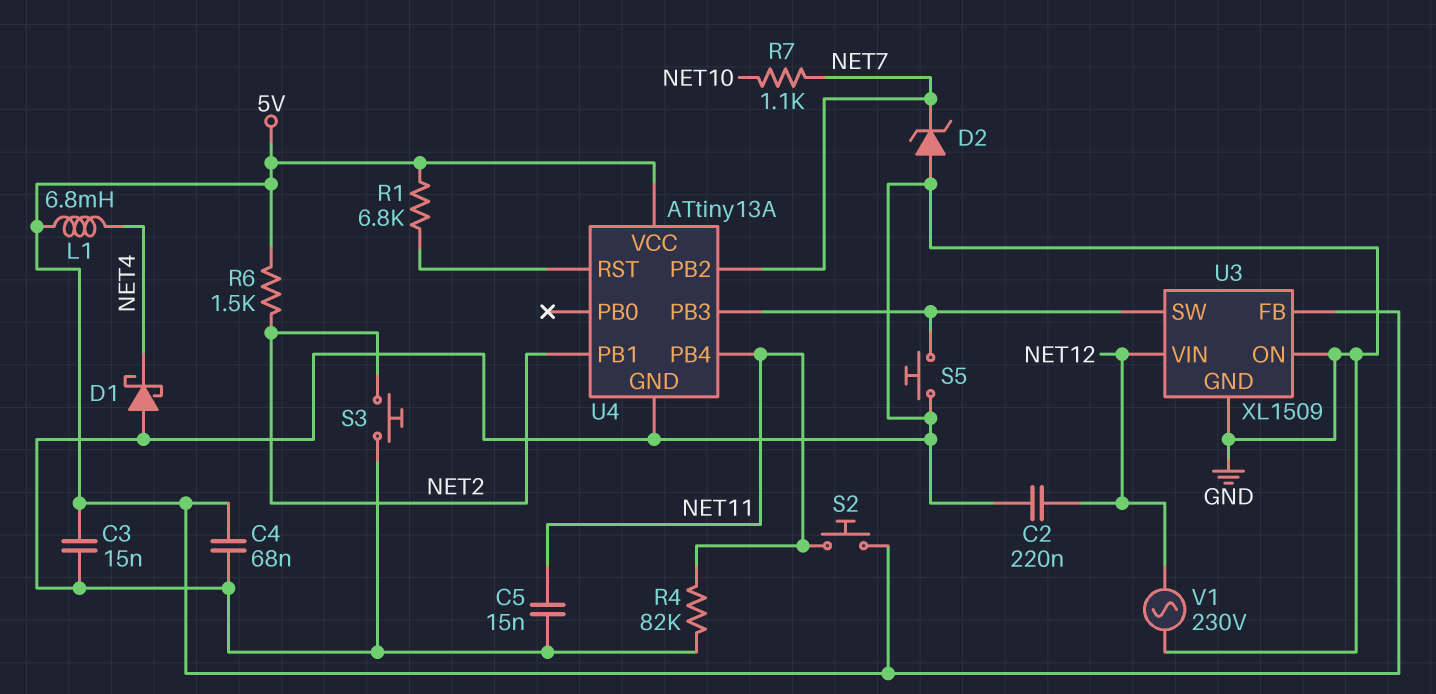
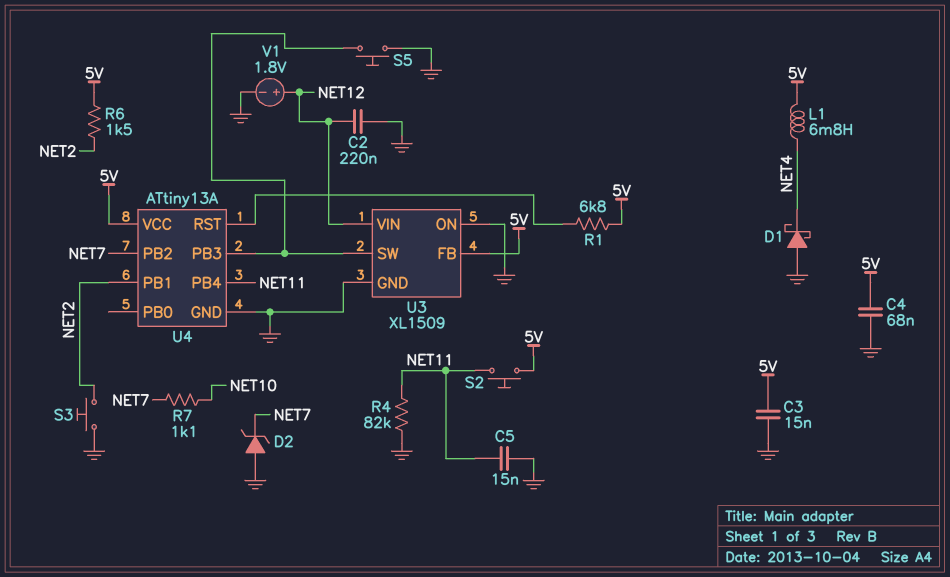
V1: AC 230V (GND, NET12) -> 1.8V (plus NET12, minus GND)

